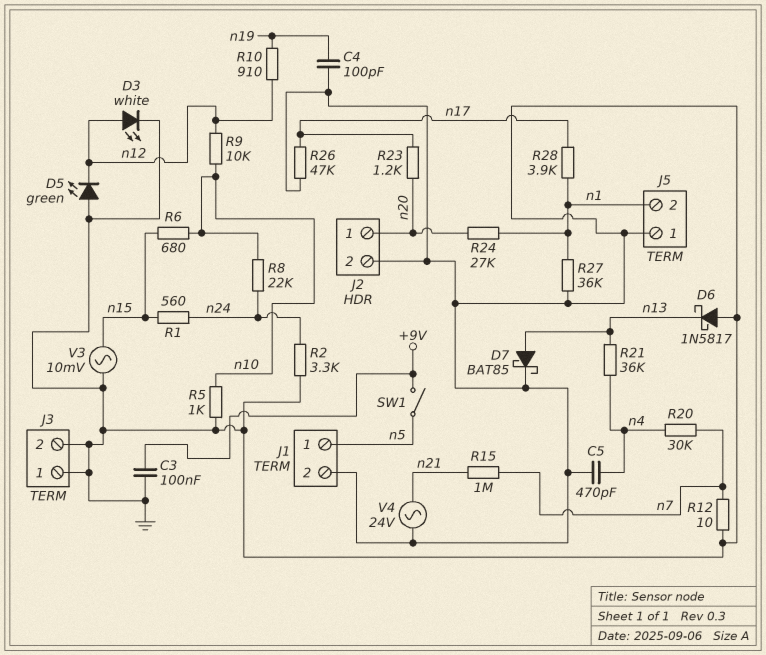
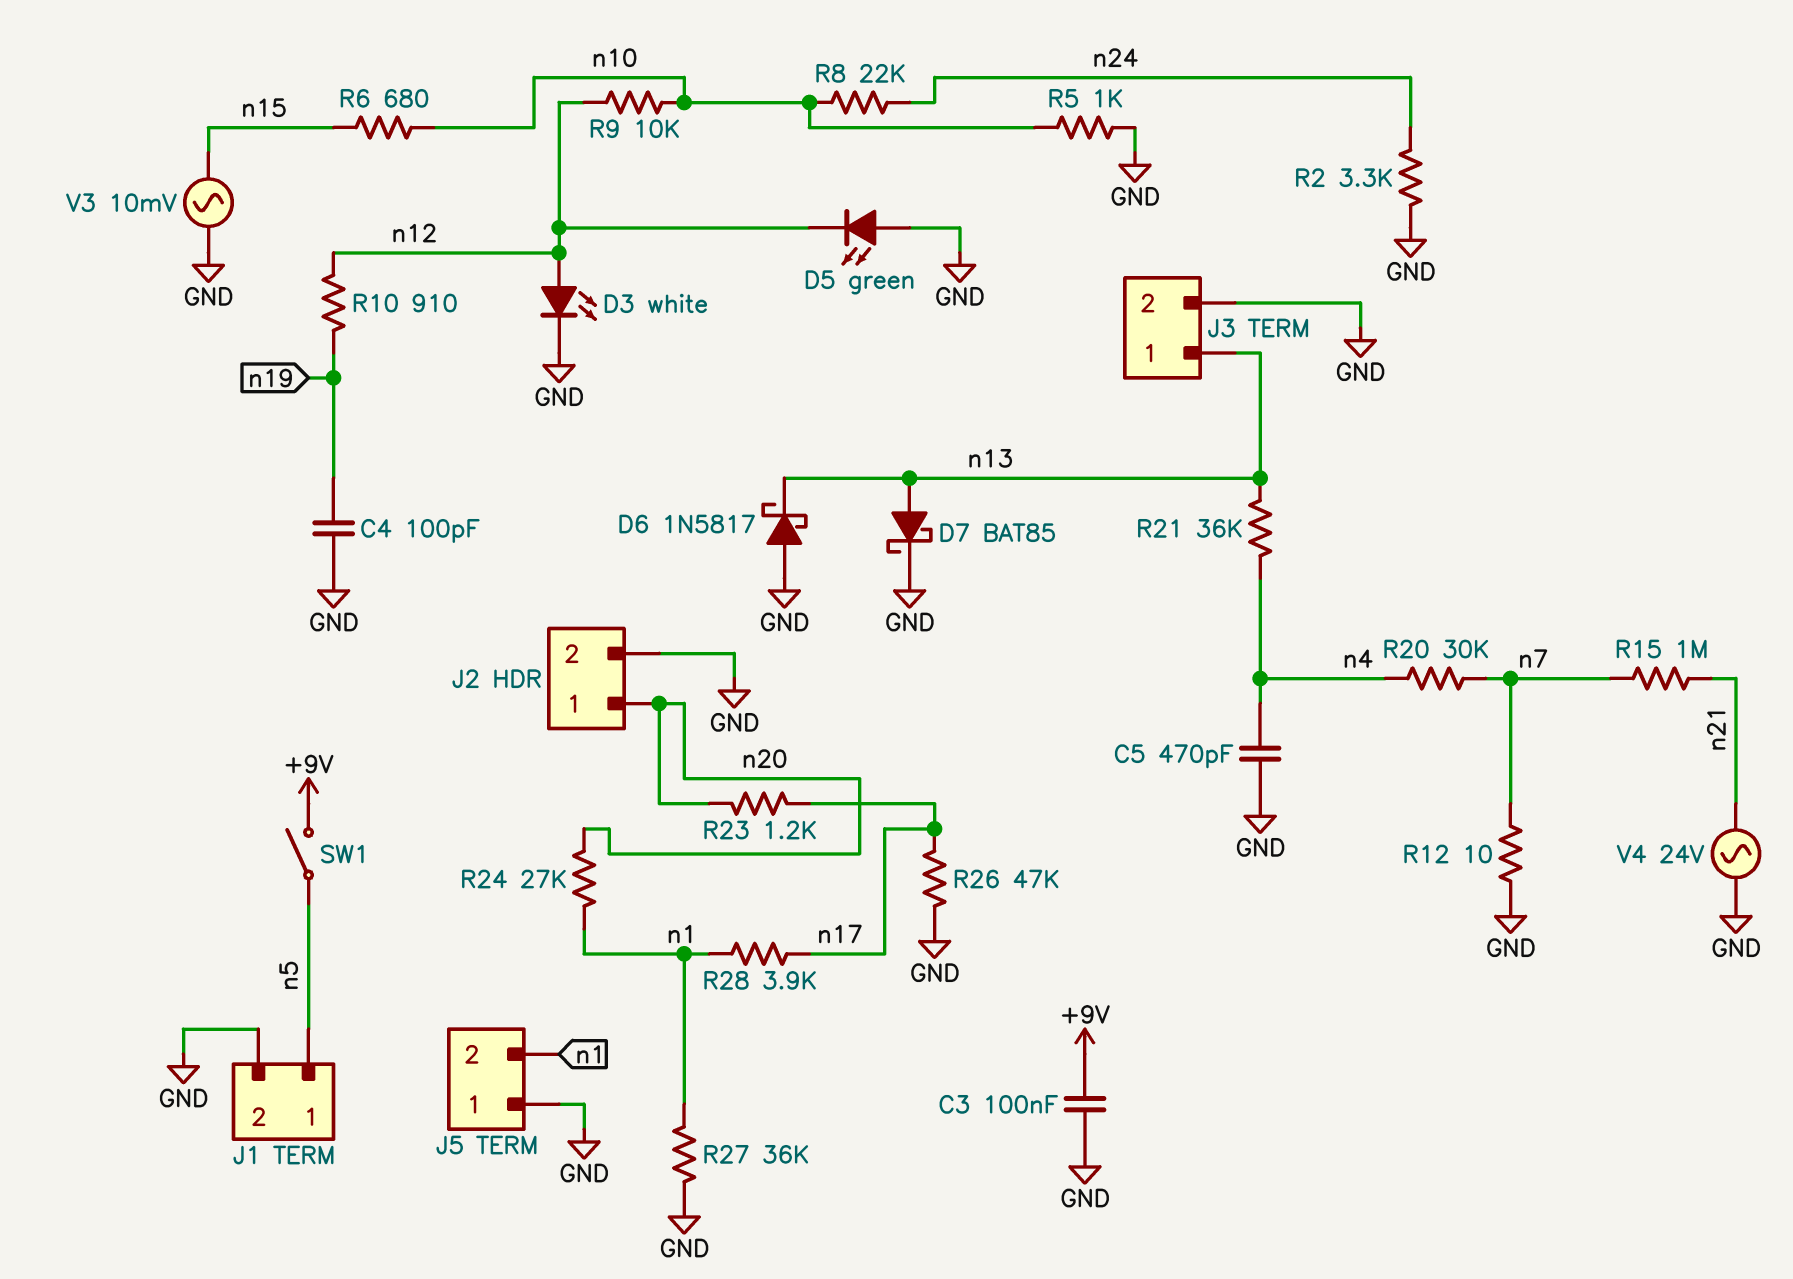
J3 pin 1: GND -> n13
R1: 560 (n15, n24) -> none

